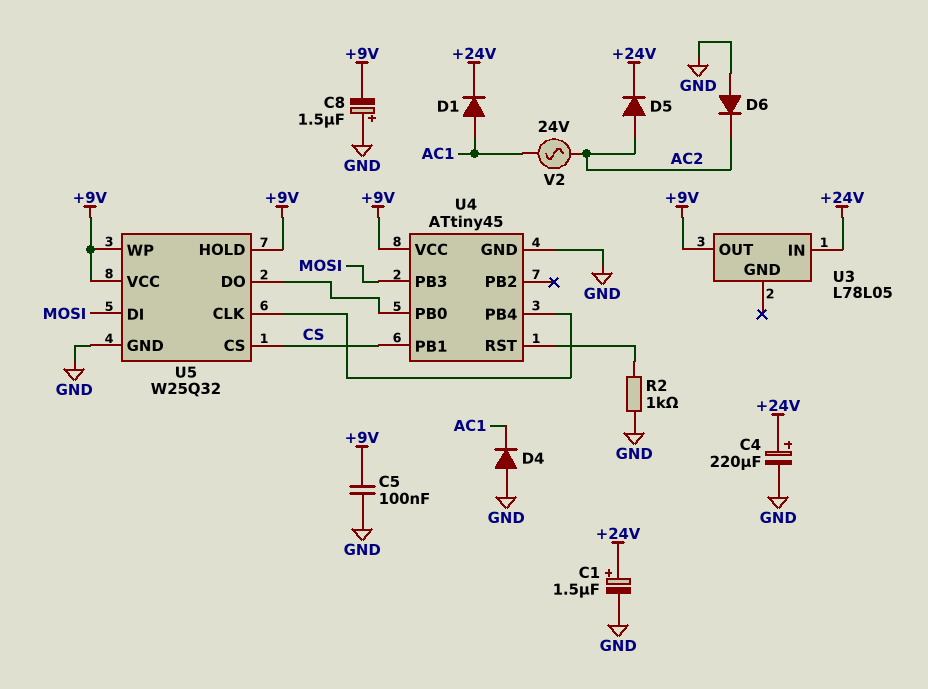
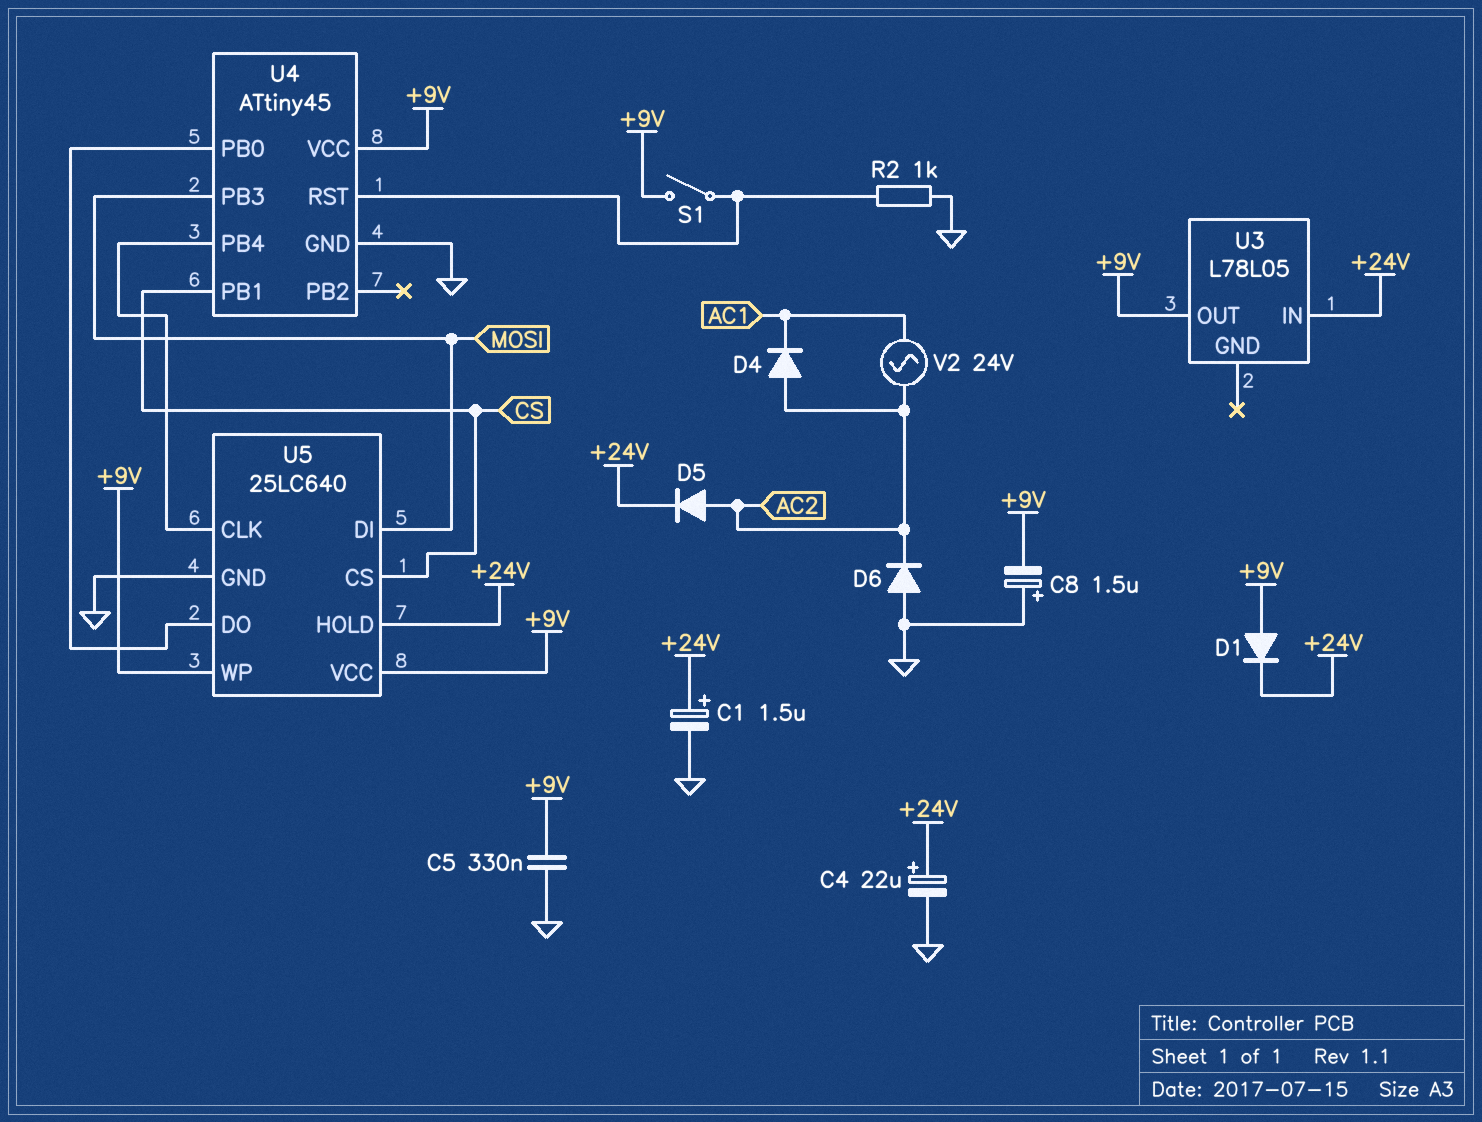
C4: 220uF (plus +24V, minus GND) -> 22uF (plus +24V, minus GND)
C5: 100nF (+9V, GND) -> 330nF (+9V, GND)
D1: diode (A AC1, K +24V) -> diode (A +9V, K +24V)
D4: diode (A GND, K AC1) -> diode (A AC2, K AC1)
S1: none -> switch (+9V, U4/RST)
U5: W25Q32 -> 25LC640
U5 pin HOLD: +9V -> +24V

